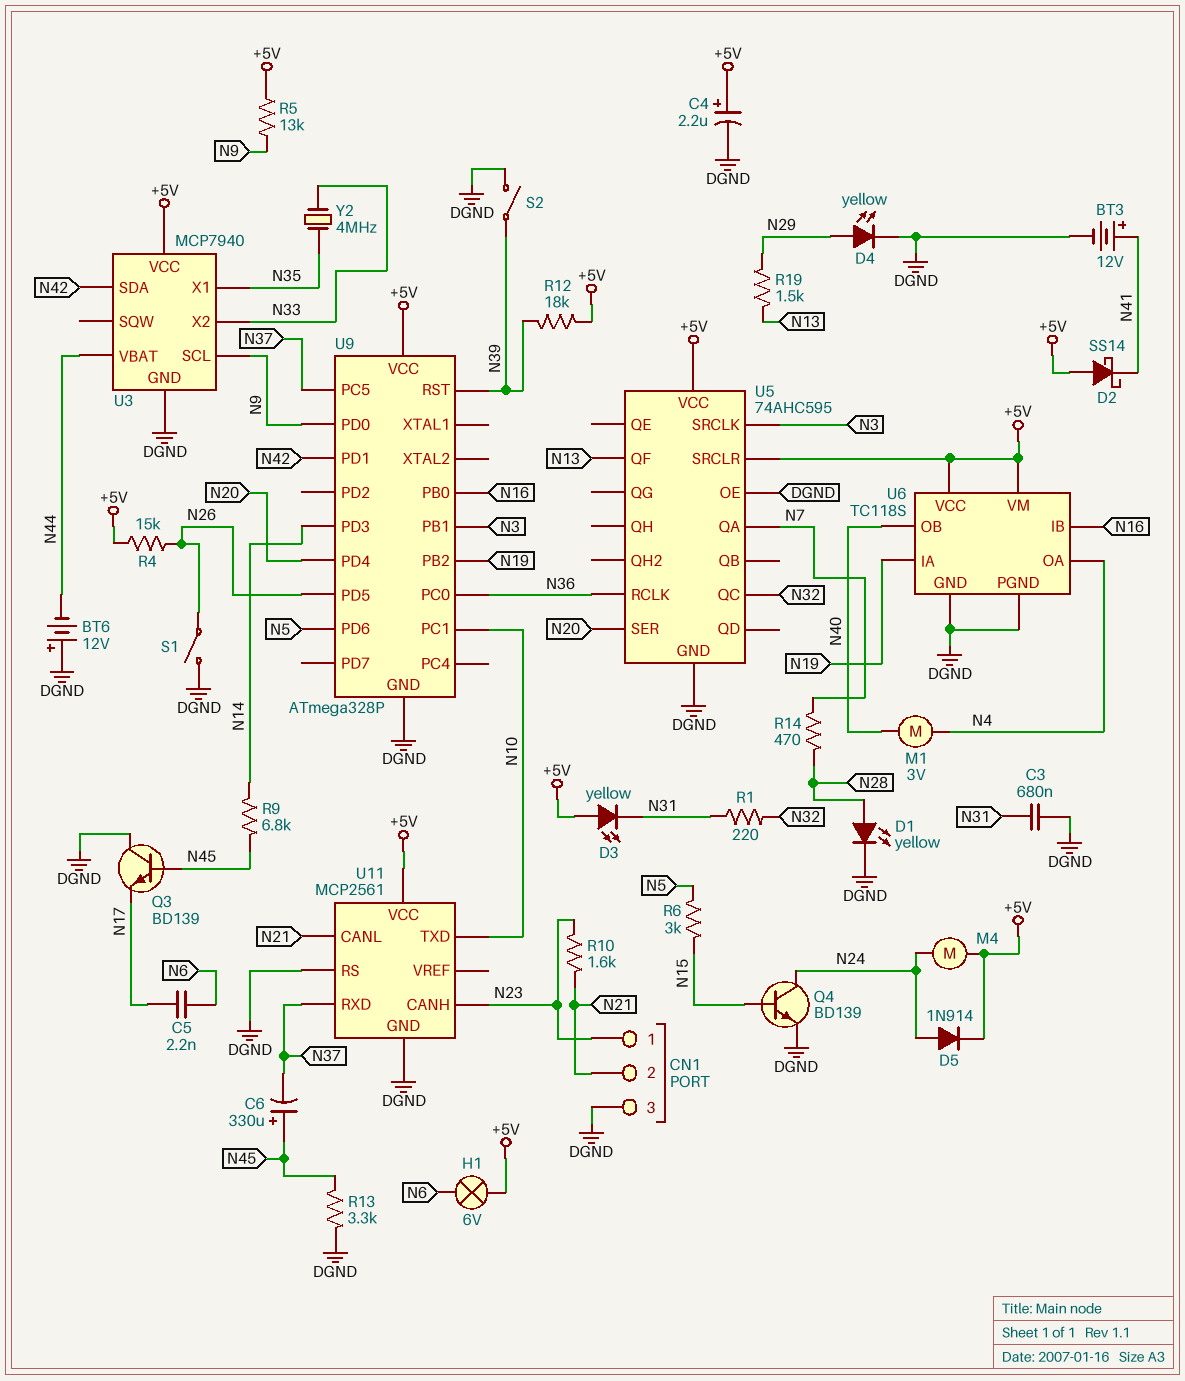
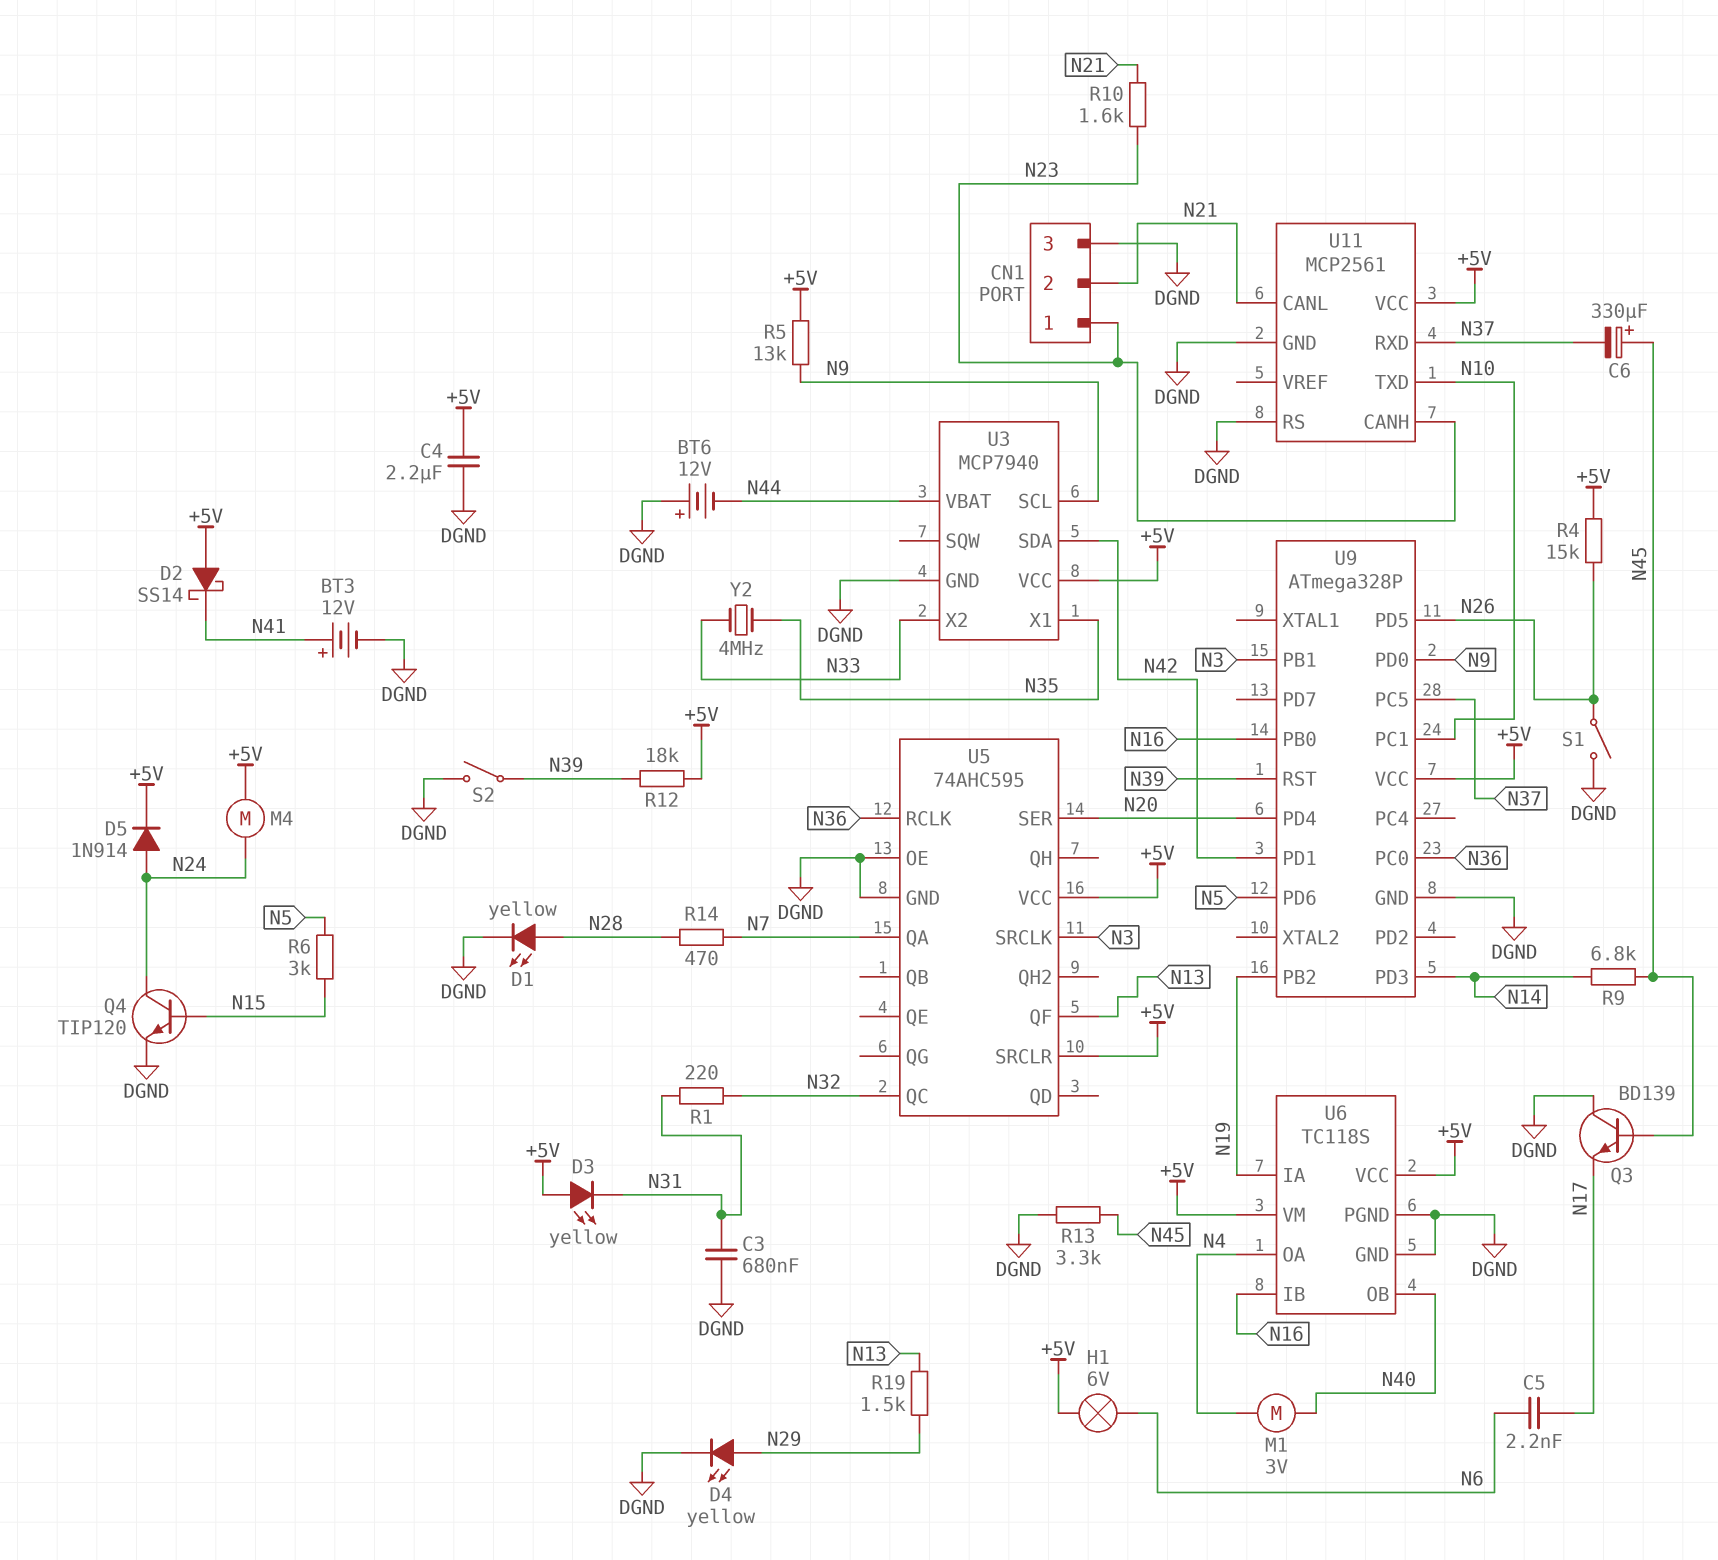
C4: 2.2uF (plus +5V, minus DGND) -> 2.2uF (+5V, DGND)
Q4: NPN BD139 (B N15, C N24, E DGND) -> NPN TIP120 (B N15, C N24, E DGND)

